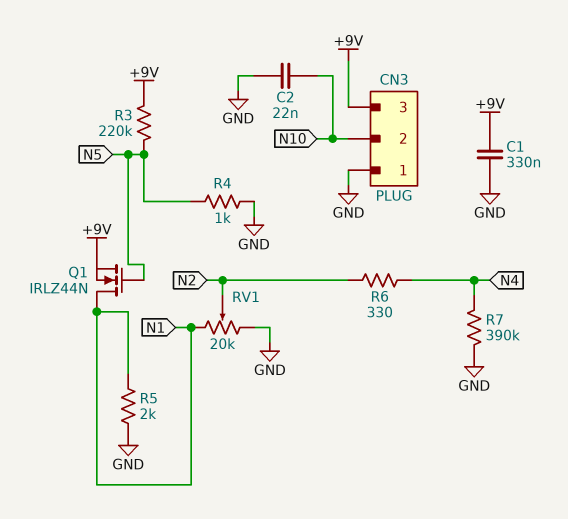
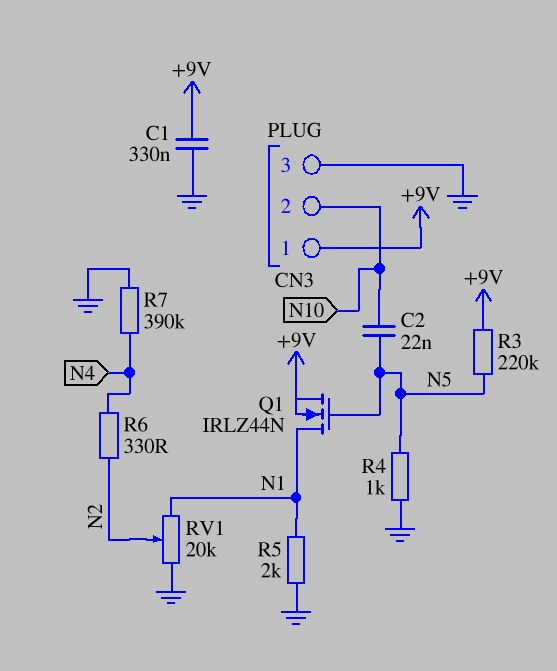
C2: 22nF (GND, N10) -> 22nF (N5, N10)
CN3 pin 1: GND -> +9V
CN3 pin 3: +9V -> GND

